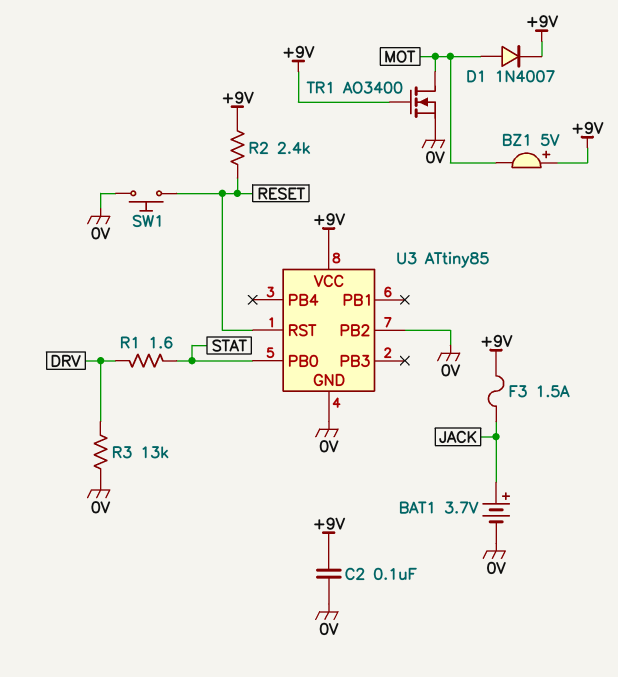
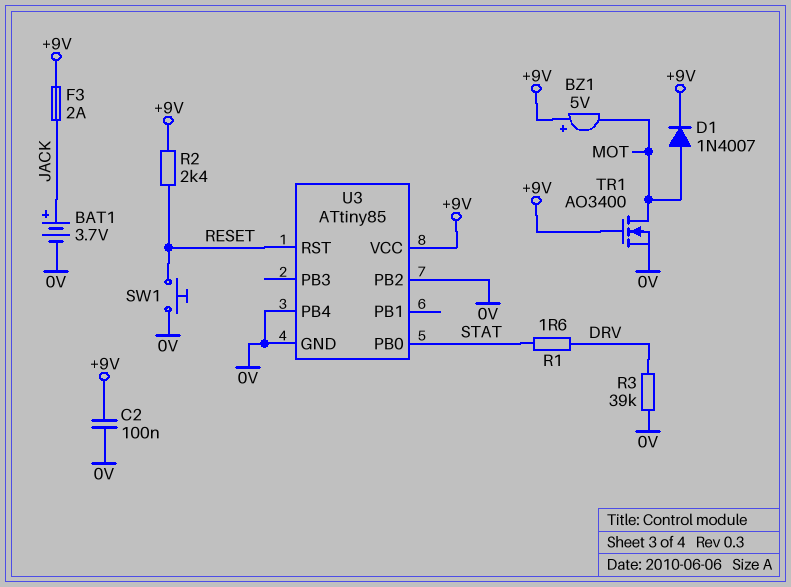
F3: 1.5A (+9V, JACK) -> 2A (+9V, JACK)
R3: 13k (0V, DRV) -> 39k (0V, DRV)
U3 pin PB4: none -> 0V

